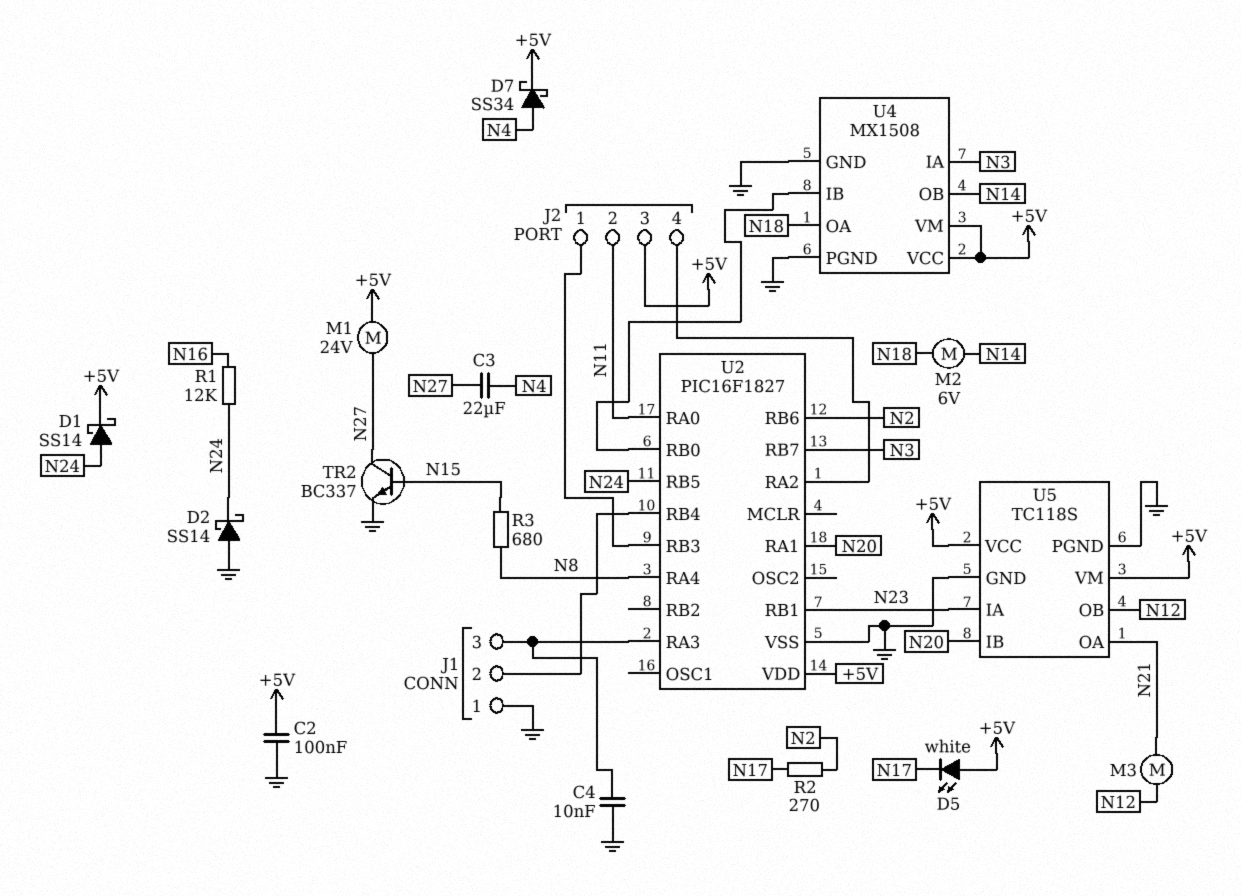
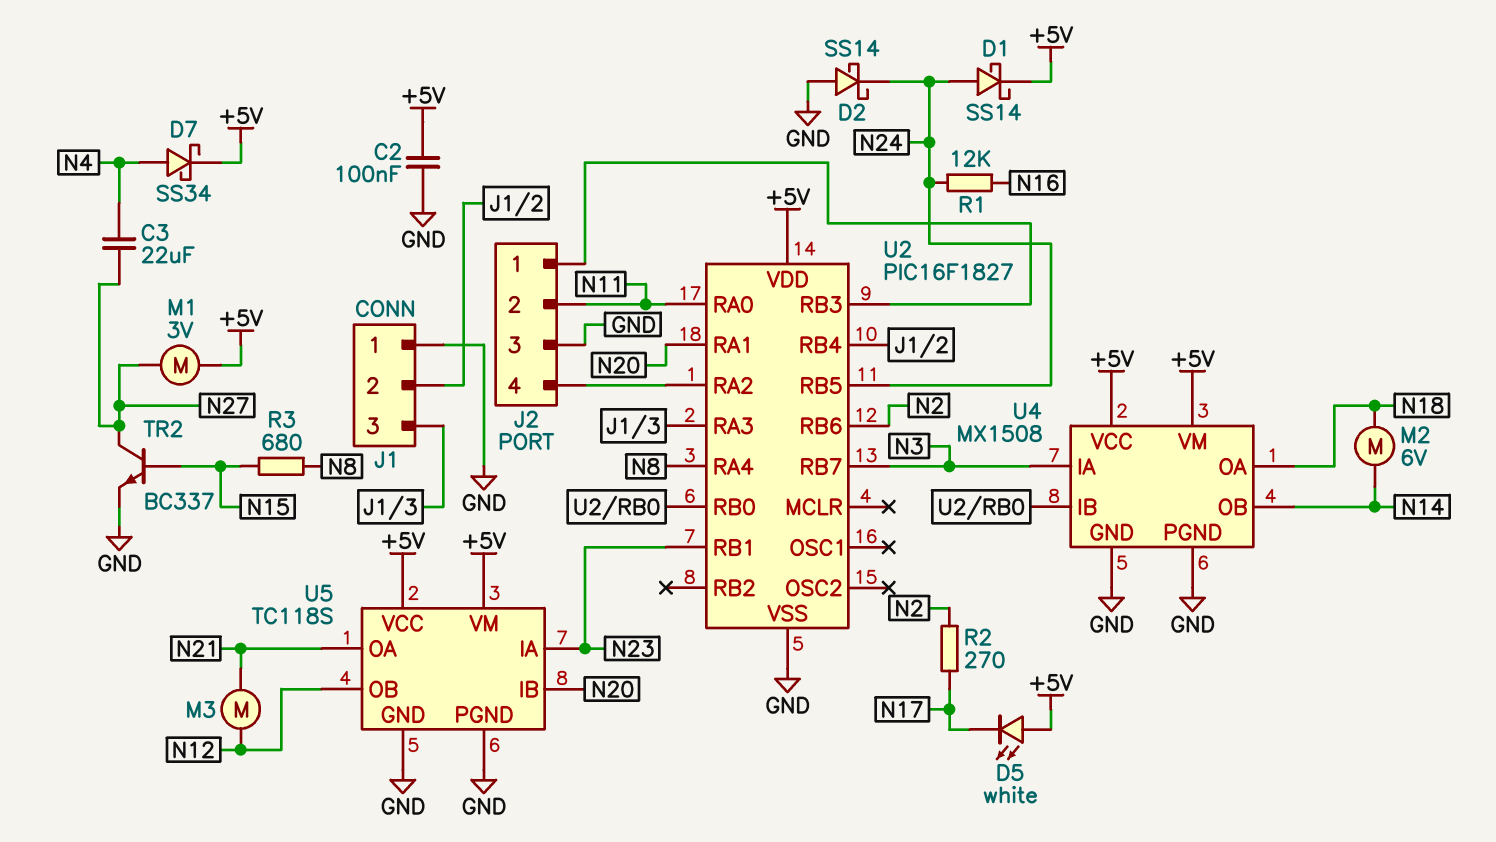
C4: 10nF (GND, J1/3) -> none
J2 pin 3: +5V -> GND
M1: motor 24V (+5V, N27) -> motor 3V (+5V, N27)

